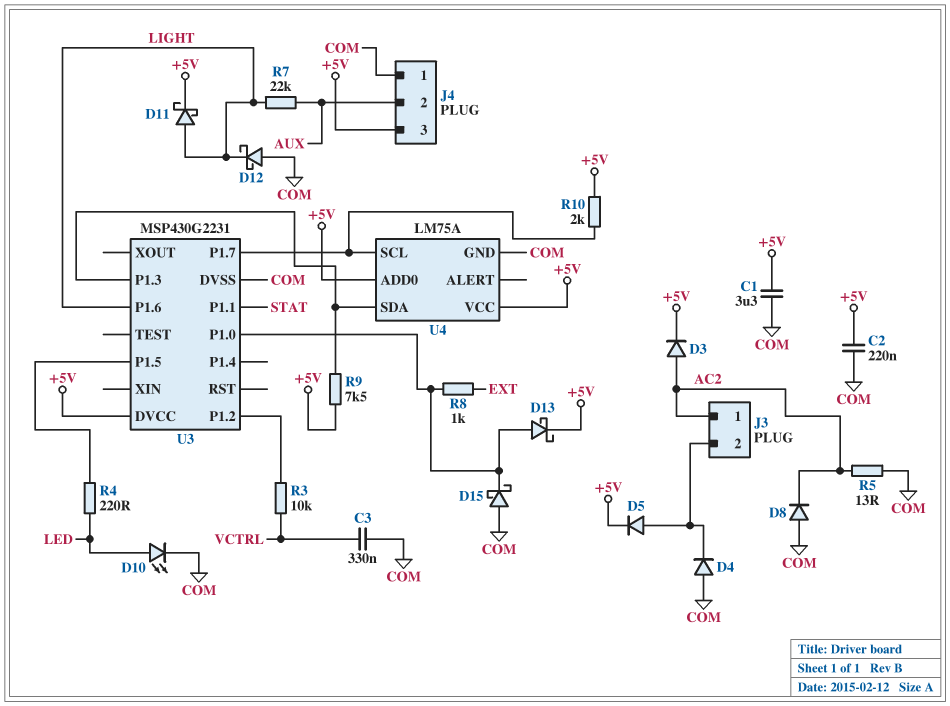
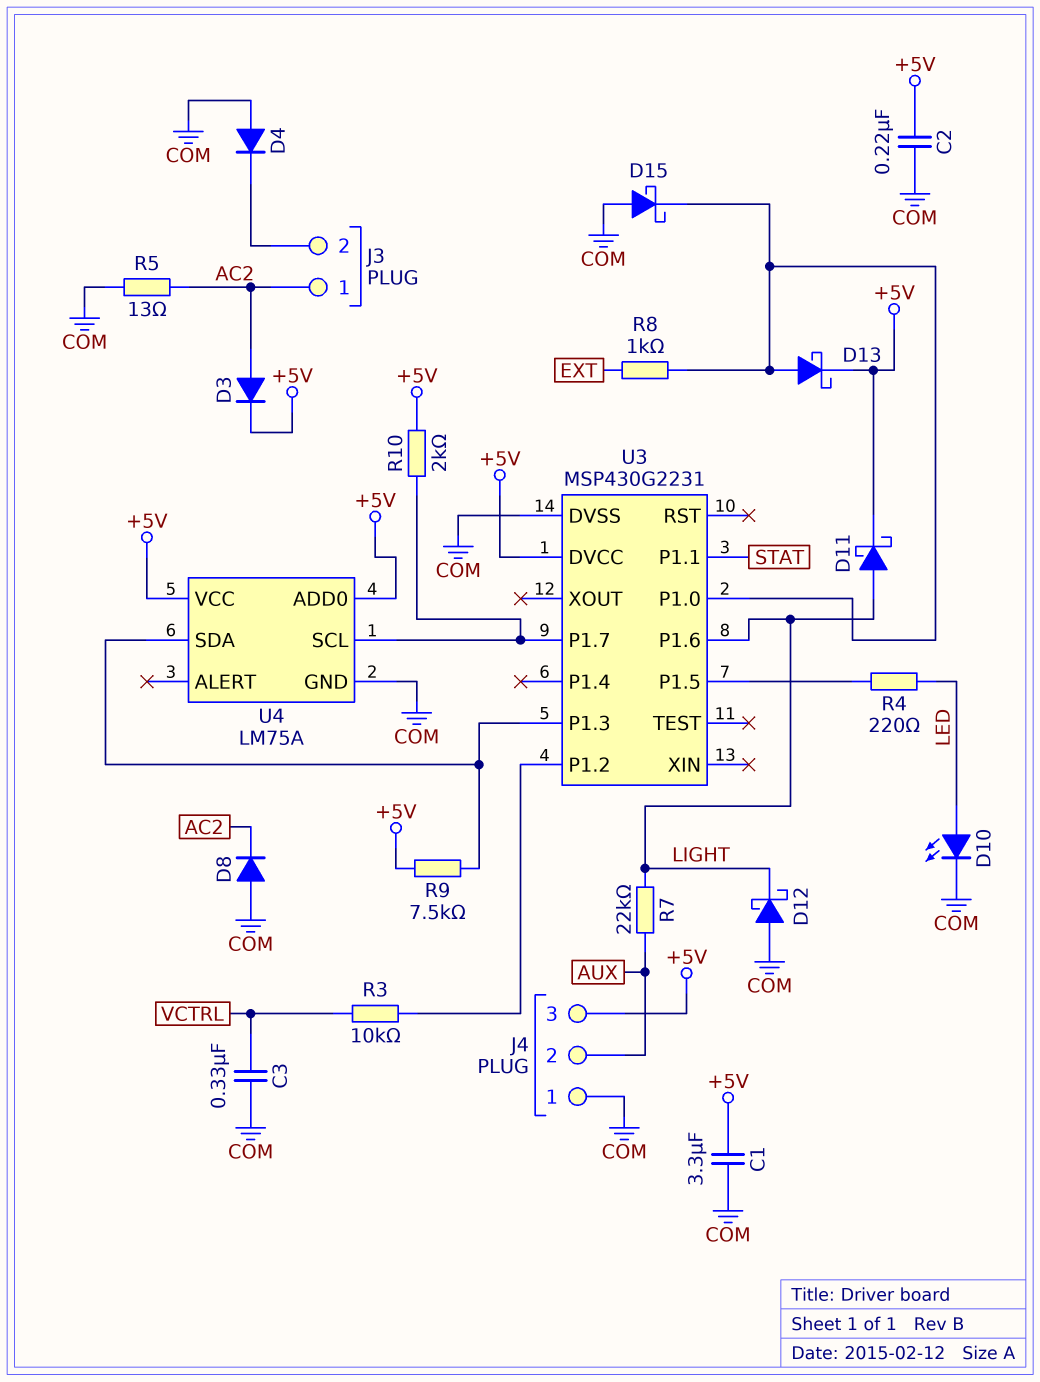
D5: diode (A J3/2, K +5V) -> none

